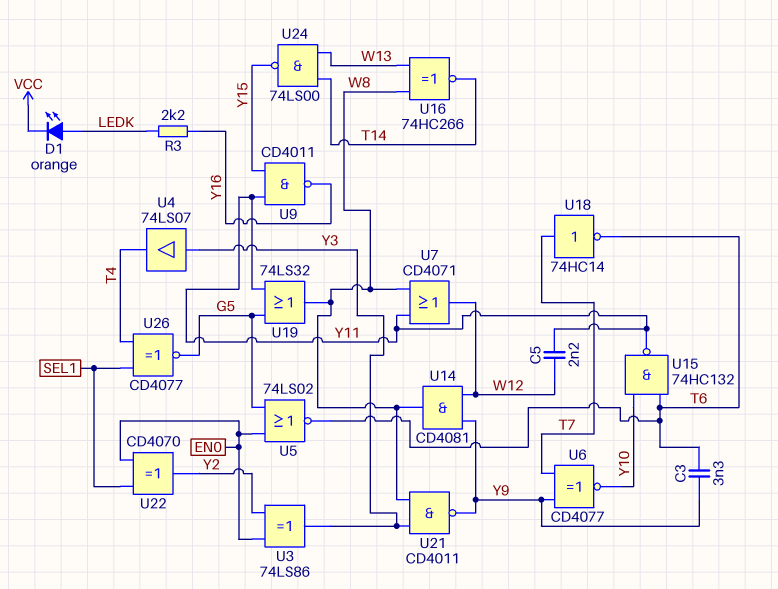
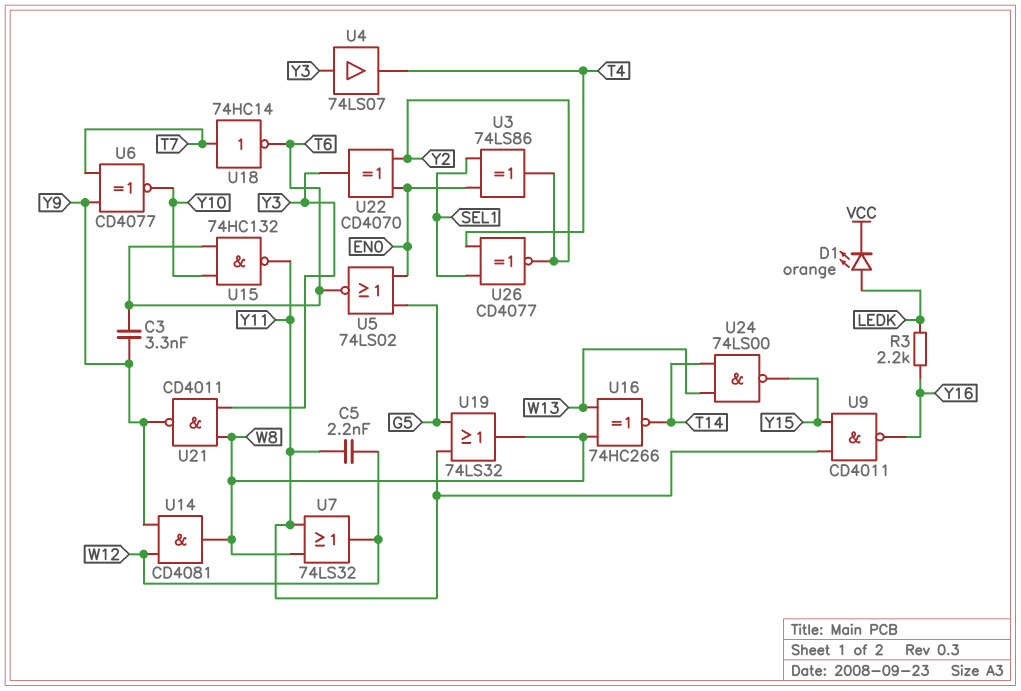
U3: XOR 74LS86 (in EN0, in Y2, out Y3) -> XOR 74LS86 (in EN0, in SEL1, out Y2)
U7: OR CD4071 (in W8, in Y11, out W12) -> OR 74LS32 (in W8, in Y11, out W12)
U22: XOR CD4070 (in EN0, in SEL1, out Y2) -> XOR CD4070 (in EN0, in Y2, out Y3)
U26: XNOR CD4077 (in SEL1, in T4, out G5) -> XNOR CD4077 (in SEL1, in T4, out Y2)

